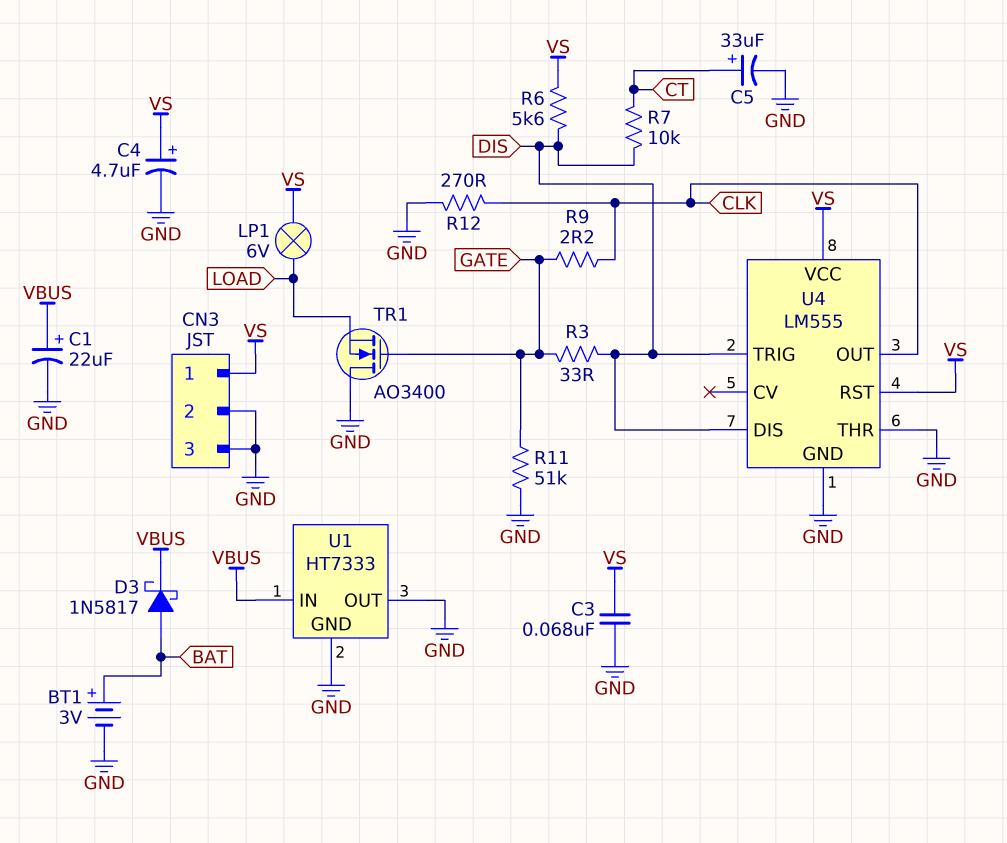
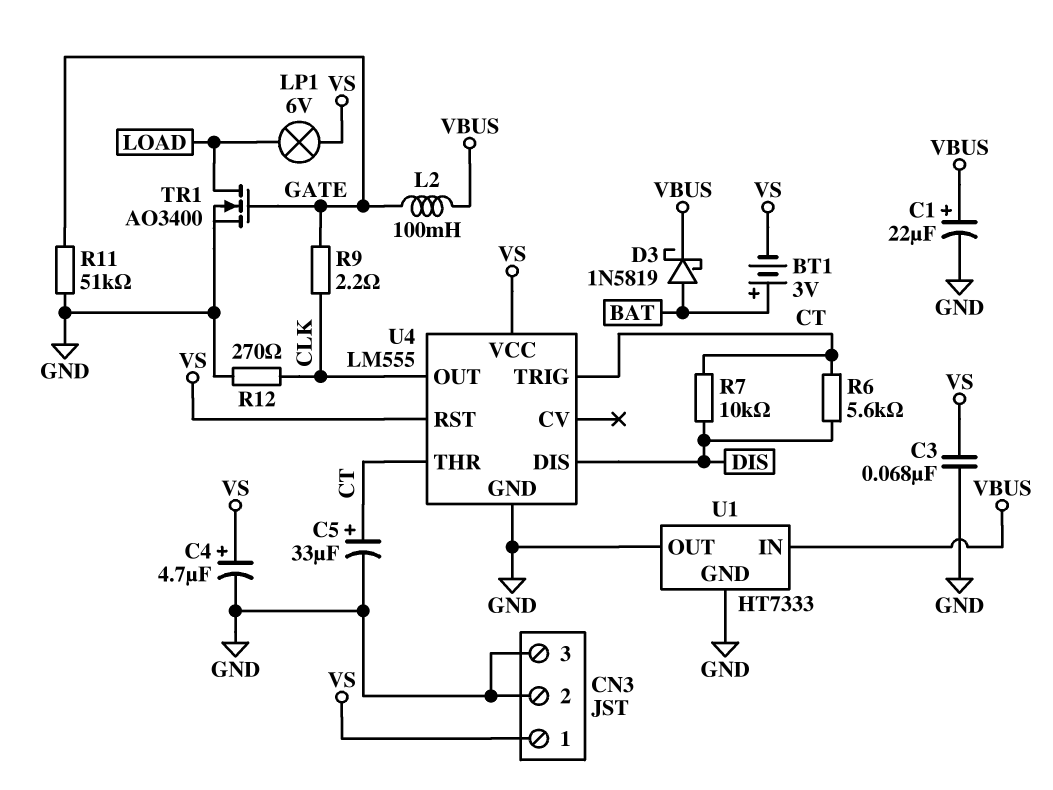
BT1: 3V (plus BAT, minus GND) -> 3V (plus BAT, minus VS)
D3: schottky 1N5817 (A BAT, K VBUS) -> schottky 1N5819 (A BAT, K VBUS)
L2: none -> 100mH (GATE, VBUS)
R3: 33 (DIS, GATE) -> none
R6: 5.6k (DIS, VS) -> 5.6k (CT, DIS)
TR1: NMOS AO3400 (G GATE, D GND, S LOAD) -> NMOS AO3400 (G GATE, D LOAD, S GND)
U4 pin THR: GND -> CT
U4 pin TRIG: DIS -> CT

